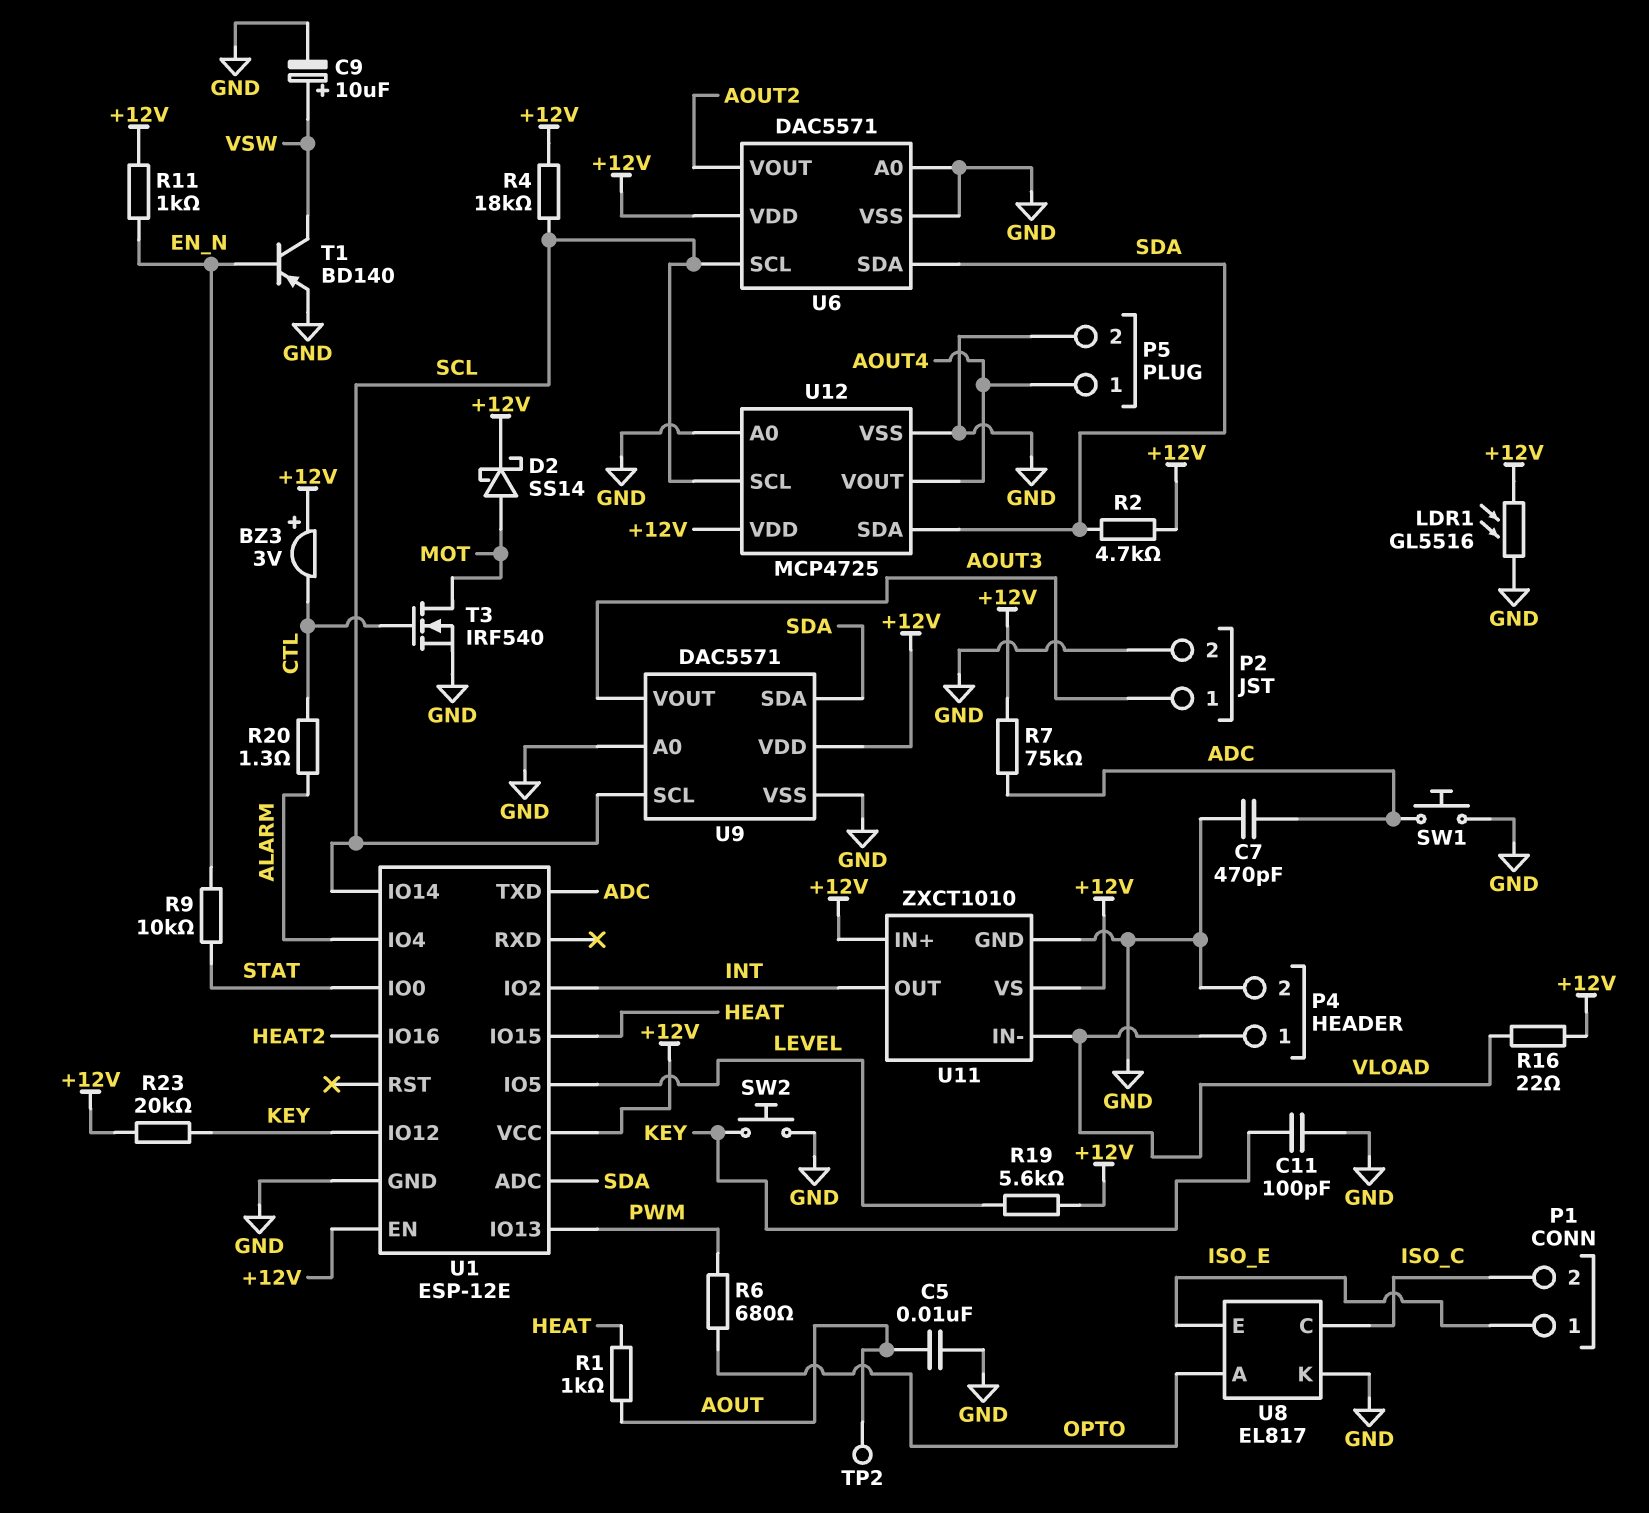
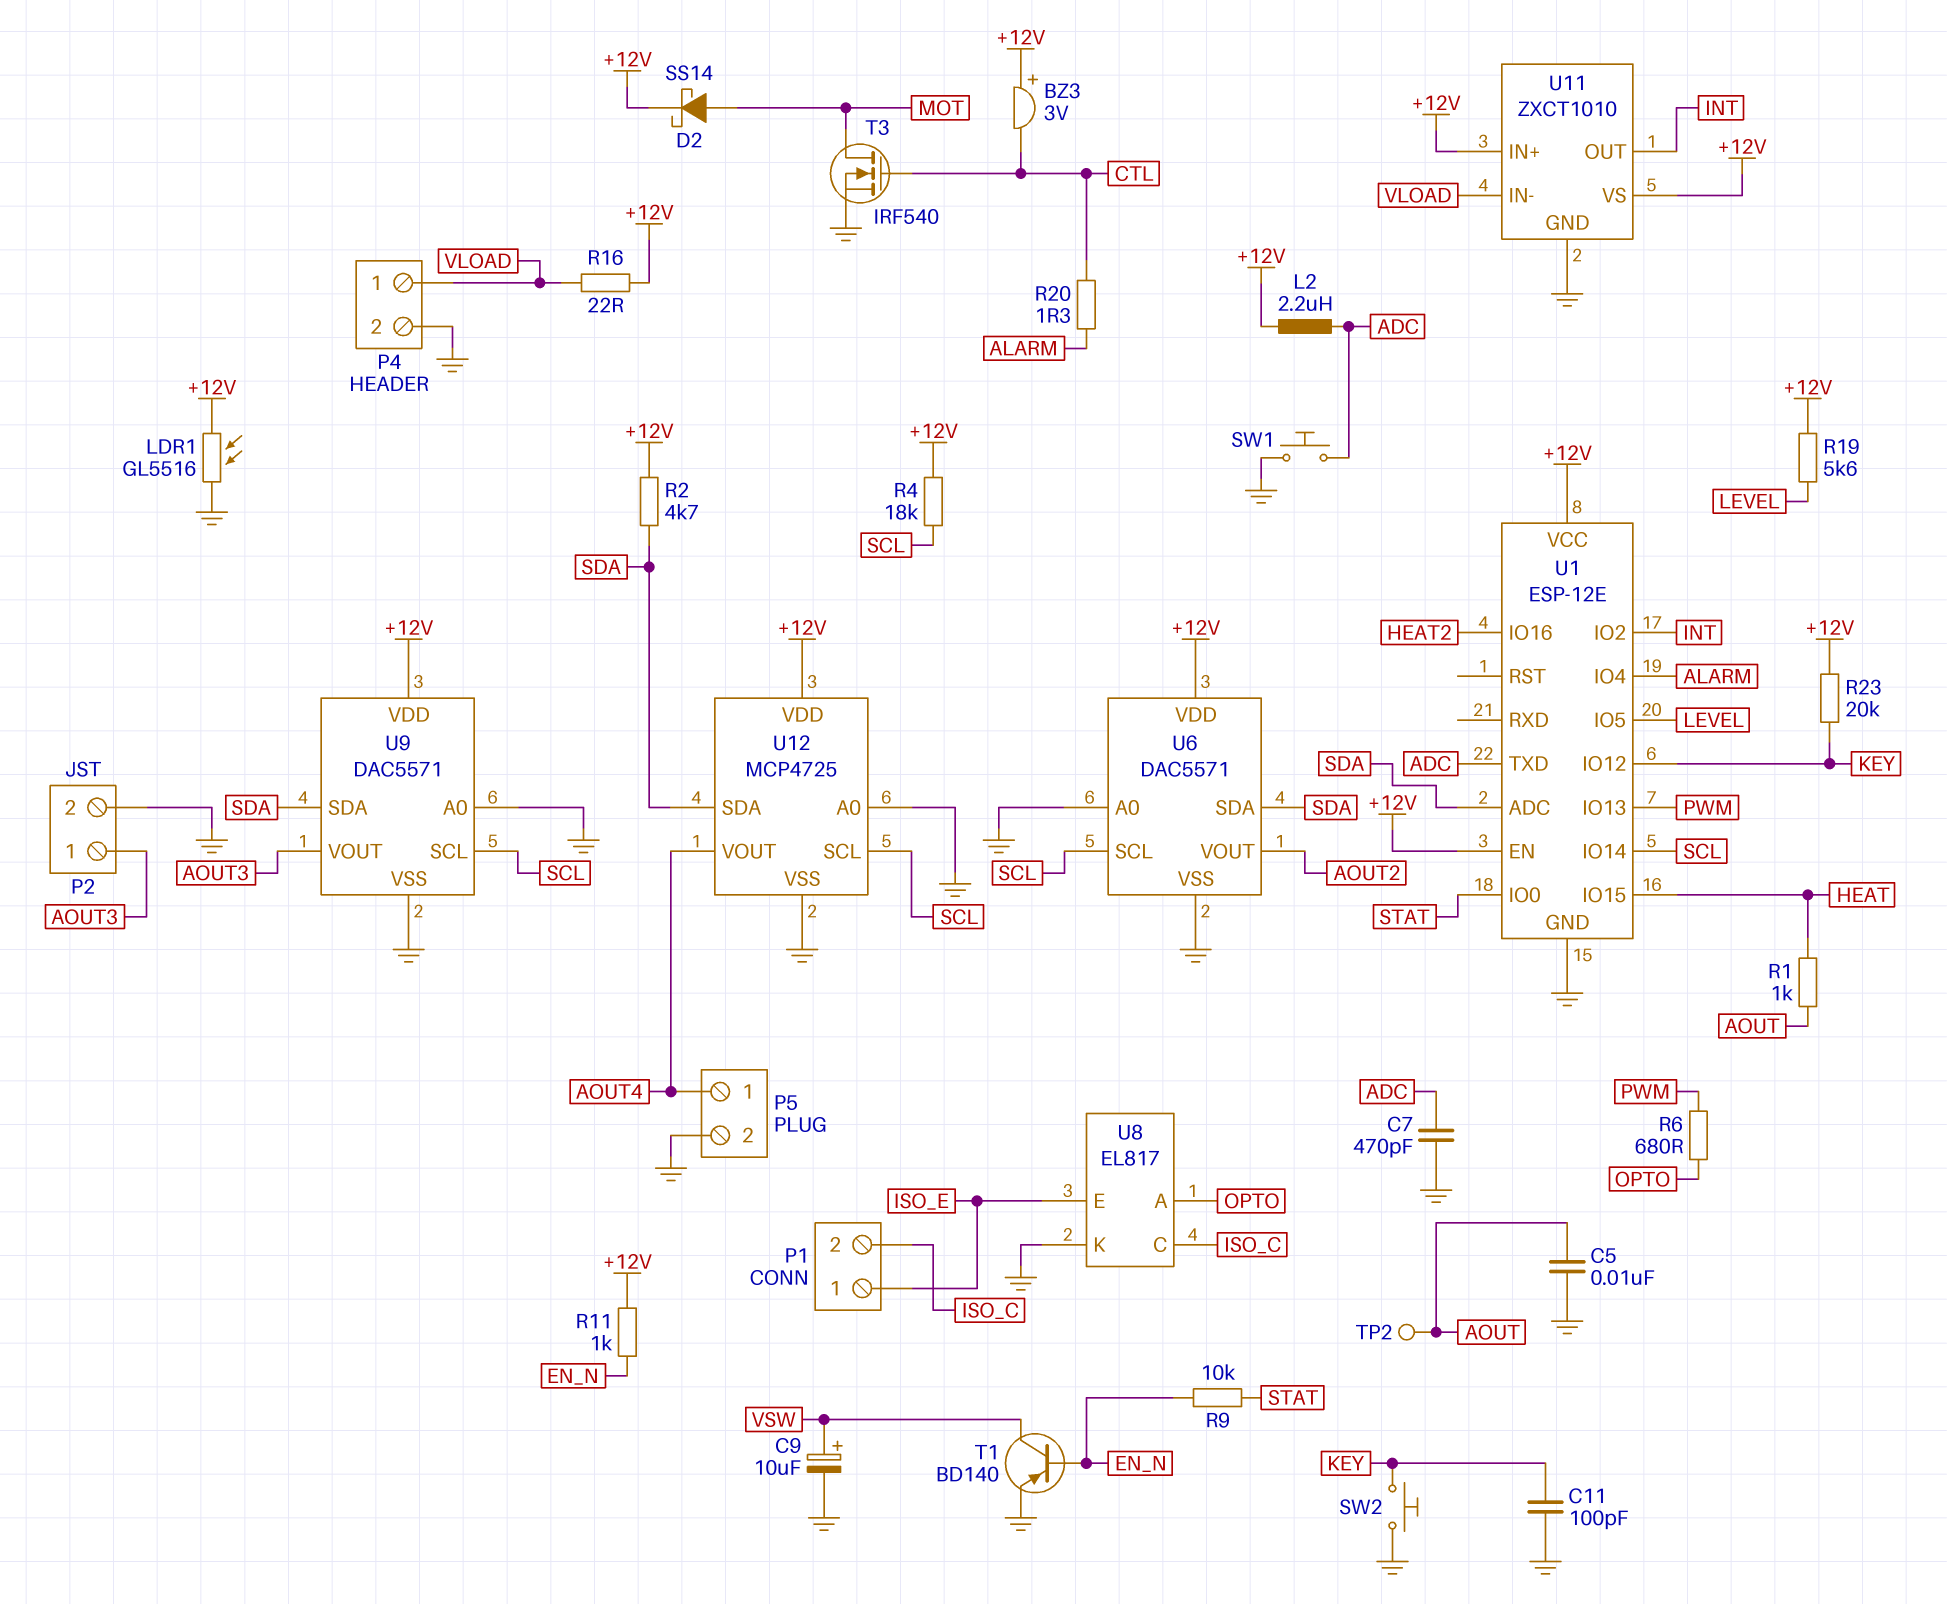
L2: none -> 2.2uH (+12V, ADC)
R7: 75k (+12V, ADC) -> none

